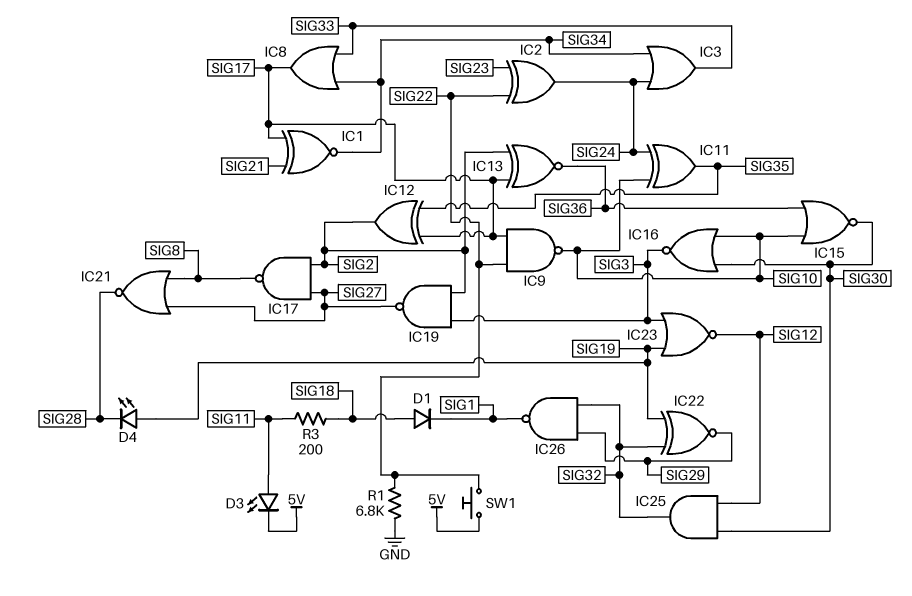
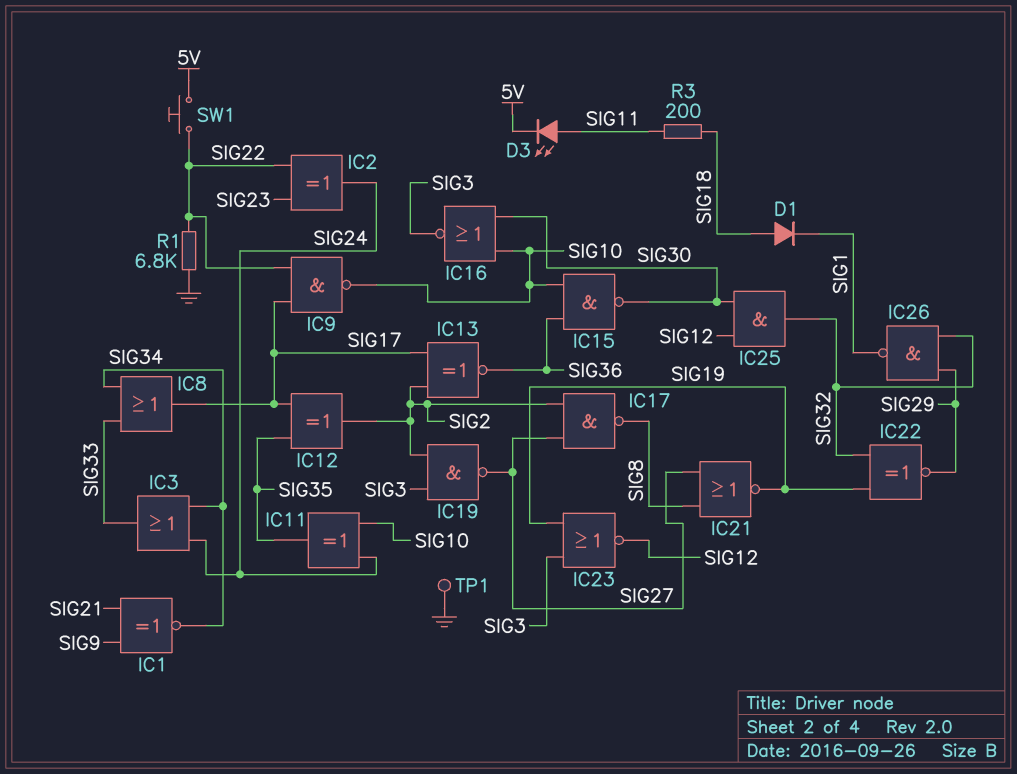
D4: LED (A SIG19, K SIG28) -> none
IC1: XNOR (in SIG17, in SIG21, out SIG34) -> XNOR (in SIG9, in SIG21, out SIG34)
IC15: NOR (in SIG10, in SIG36, out SIG30) -> NAND (in SIG10, in SIG36, out SIG30)
IC21: NOR (in SIG8, in SIG27, out SIG28) -> NOR (in SIG8, in SIG27, out SIG19)
TP1: none -> test point (GND)

